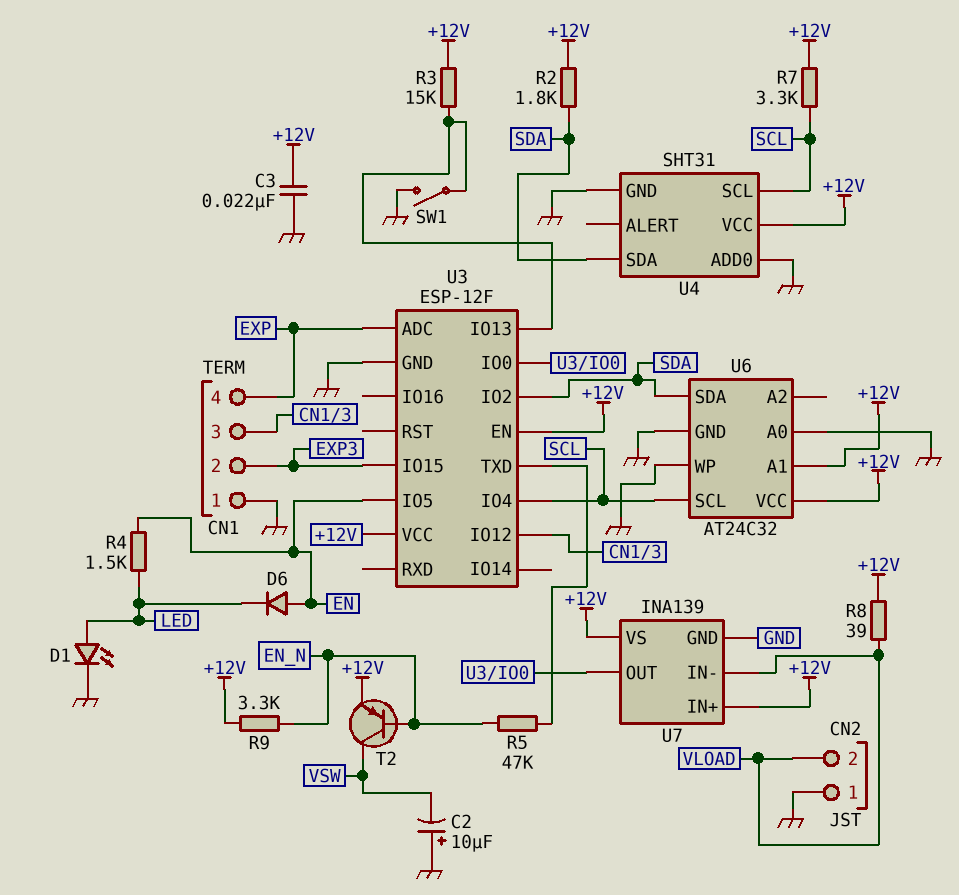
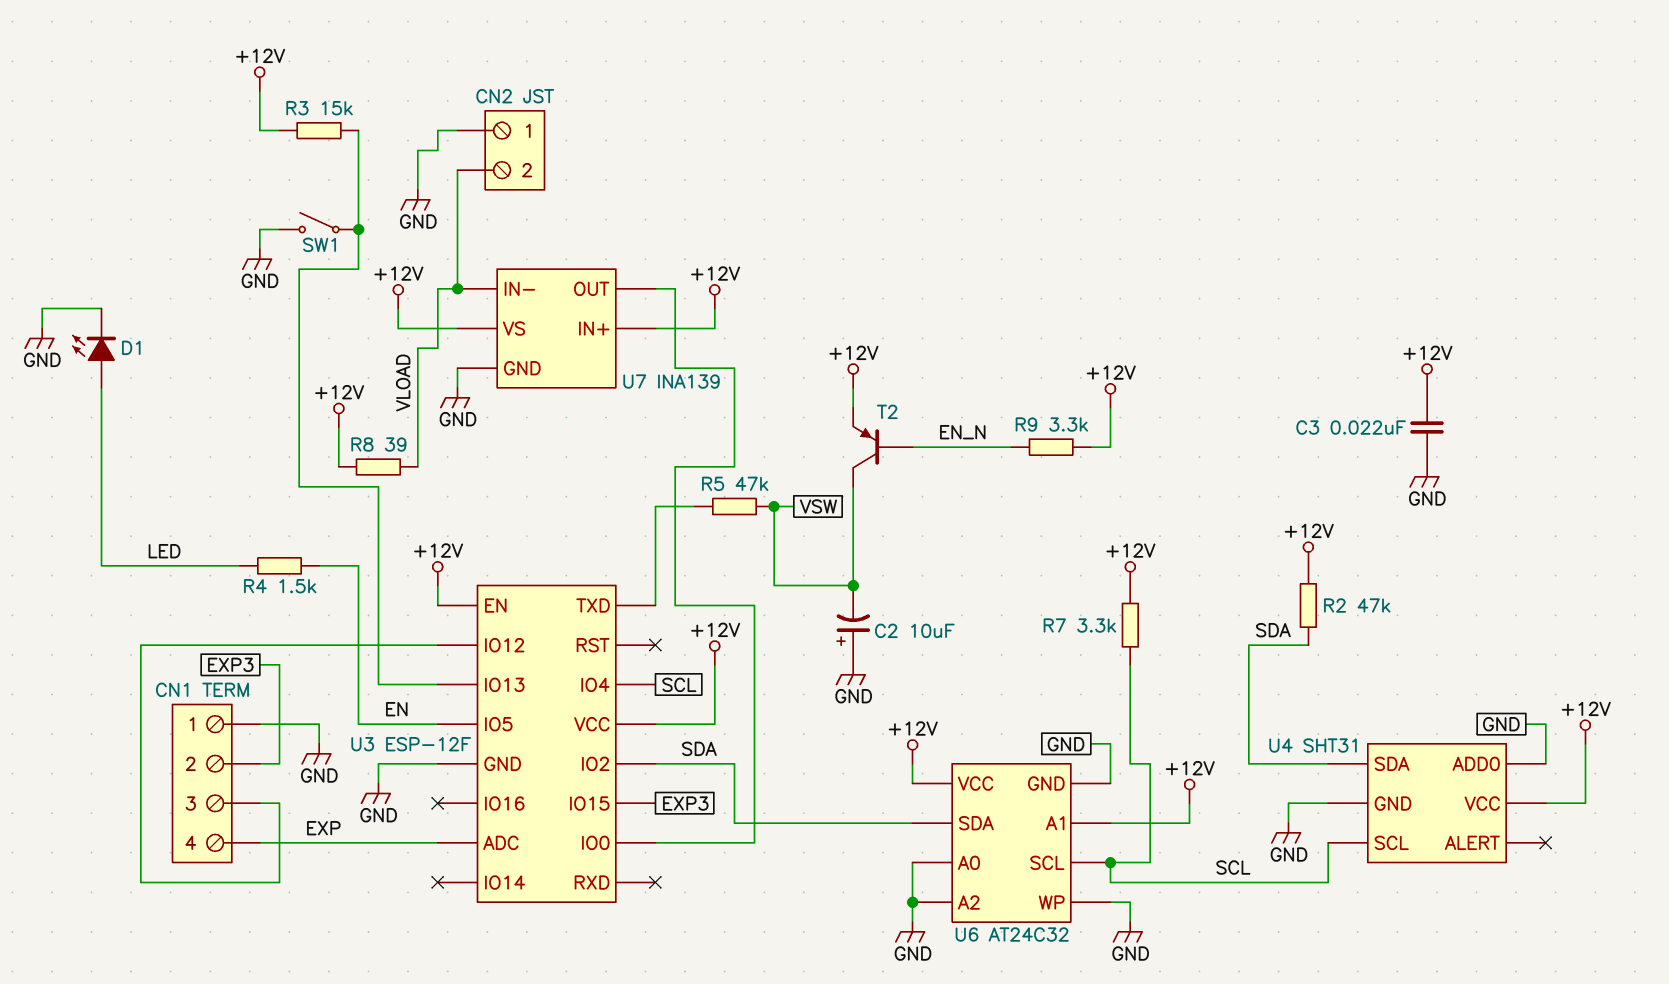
D6: diode (A EN, K LED) -> none
R2: 1.8k (+12V, SDA) -> 47k (+12V, SDA)
R5: 47k (EN_N, U3/TXD) -> 47k (U3/TXD, VSW)
U6 pin A2: none -> GND

